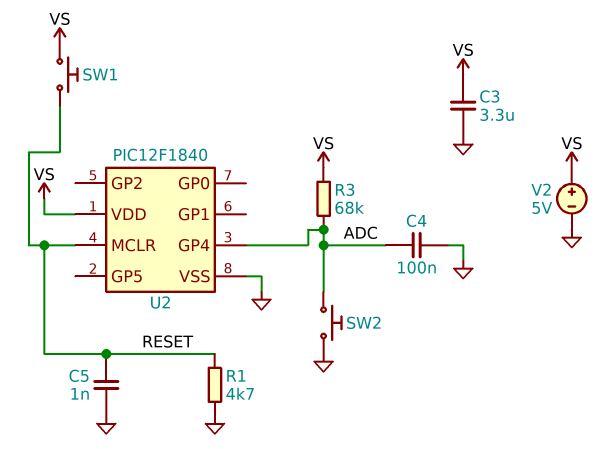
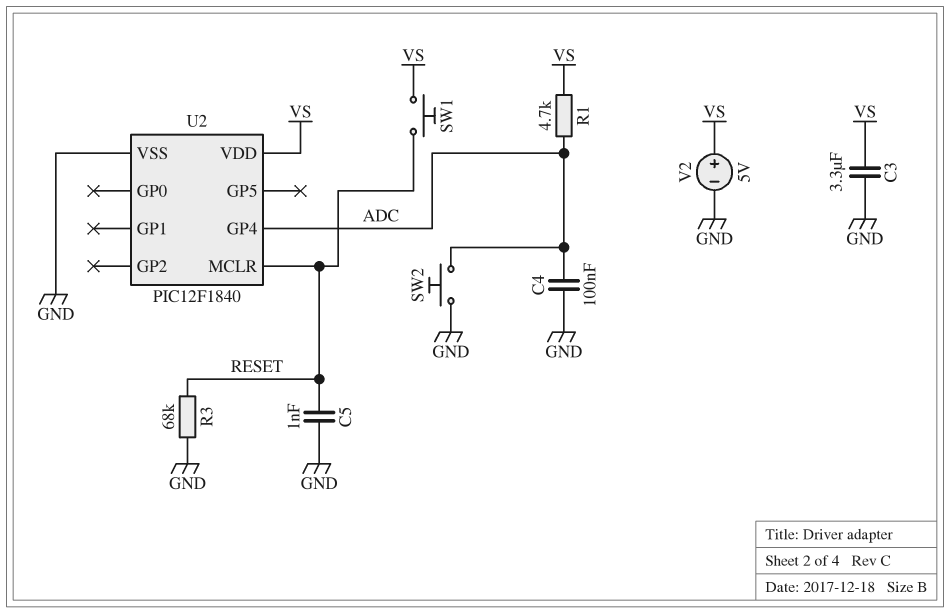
R1: 4.7k (GND, RESET) -> 4.7k (ADC, VS)
R3: 68k (ADC, VS) -> 68k (GND, RESET)

